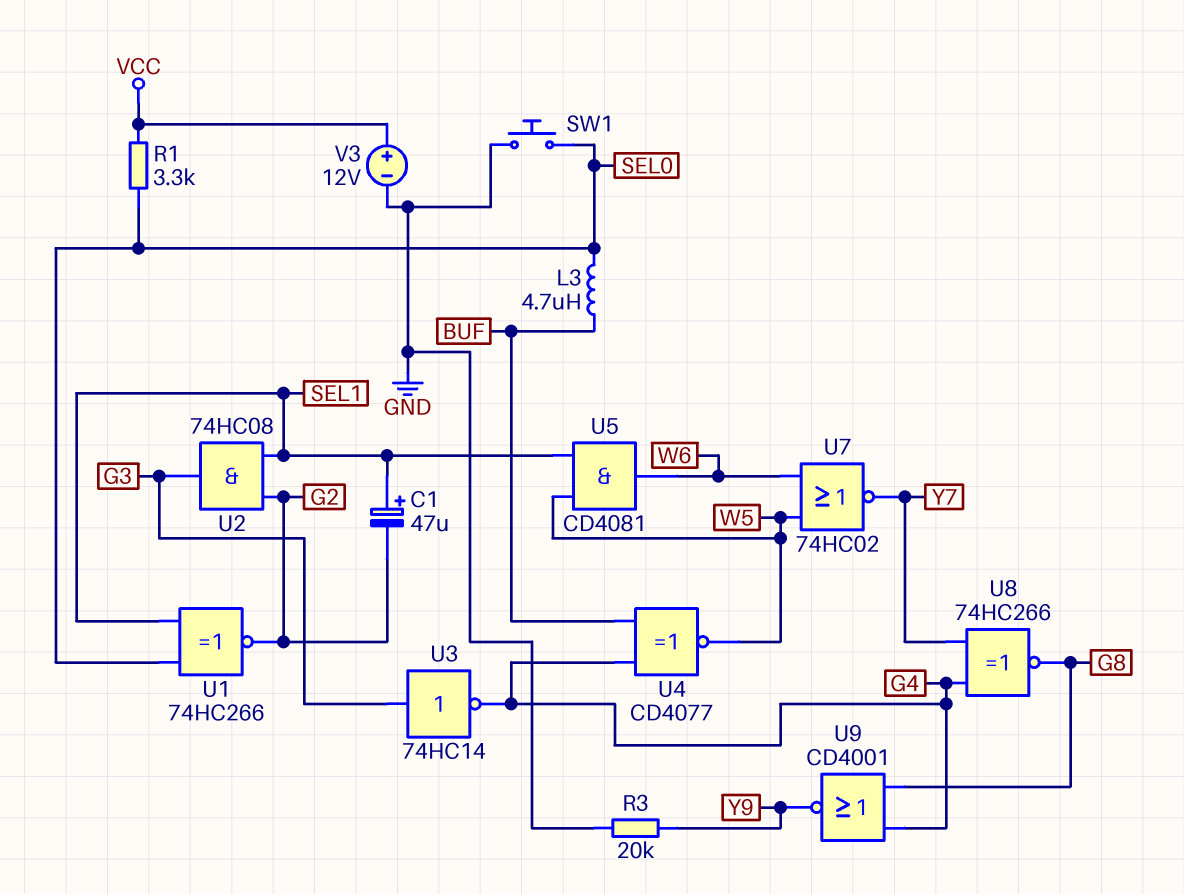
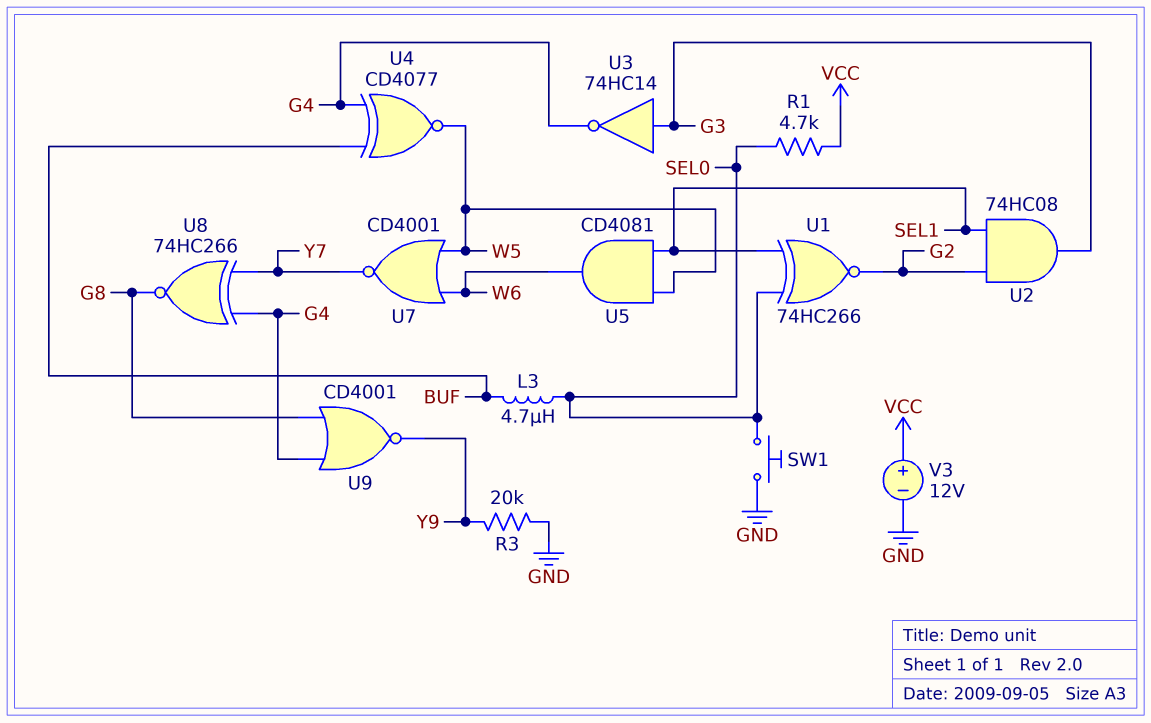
C1: 47uF (plus SEL1, minus G2) -> none
R1: 3.3k (SEL0, VCC) -> 4.7k (SEL0, VCC)
U7: NOR 74HC02 (in W5, in W6, out Y7) -> NOR CD4001 (in W5, in W6, out Y7)

